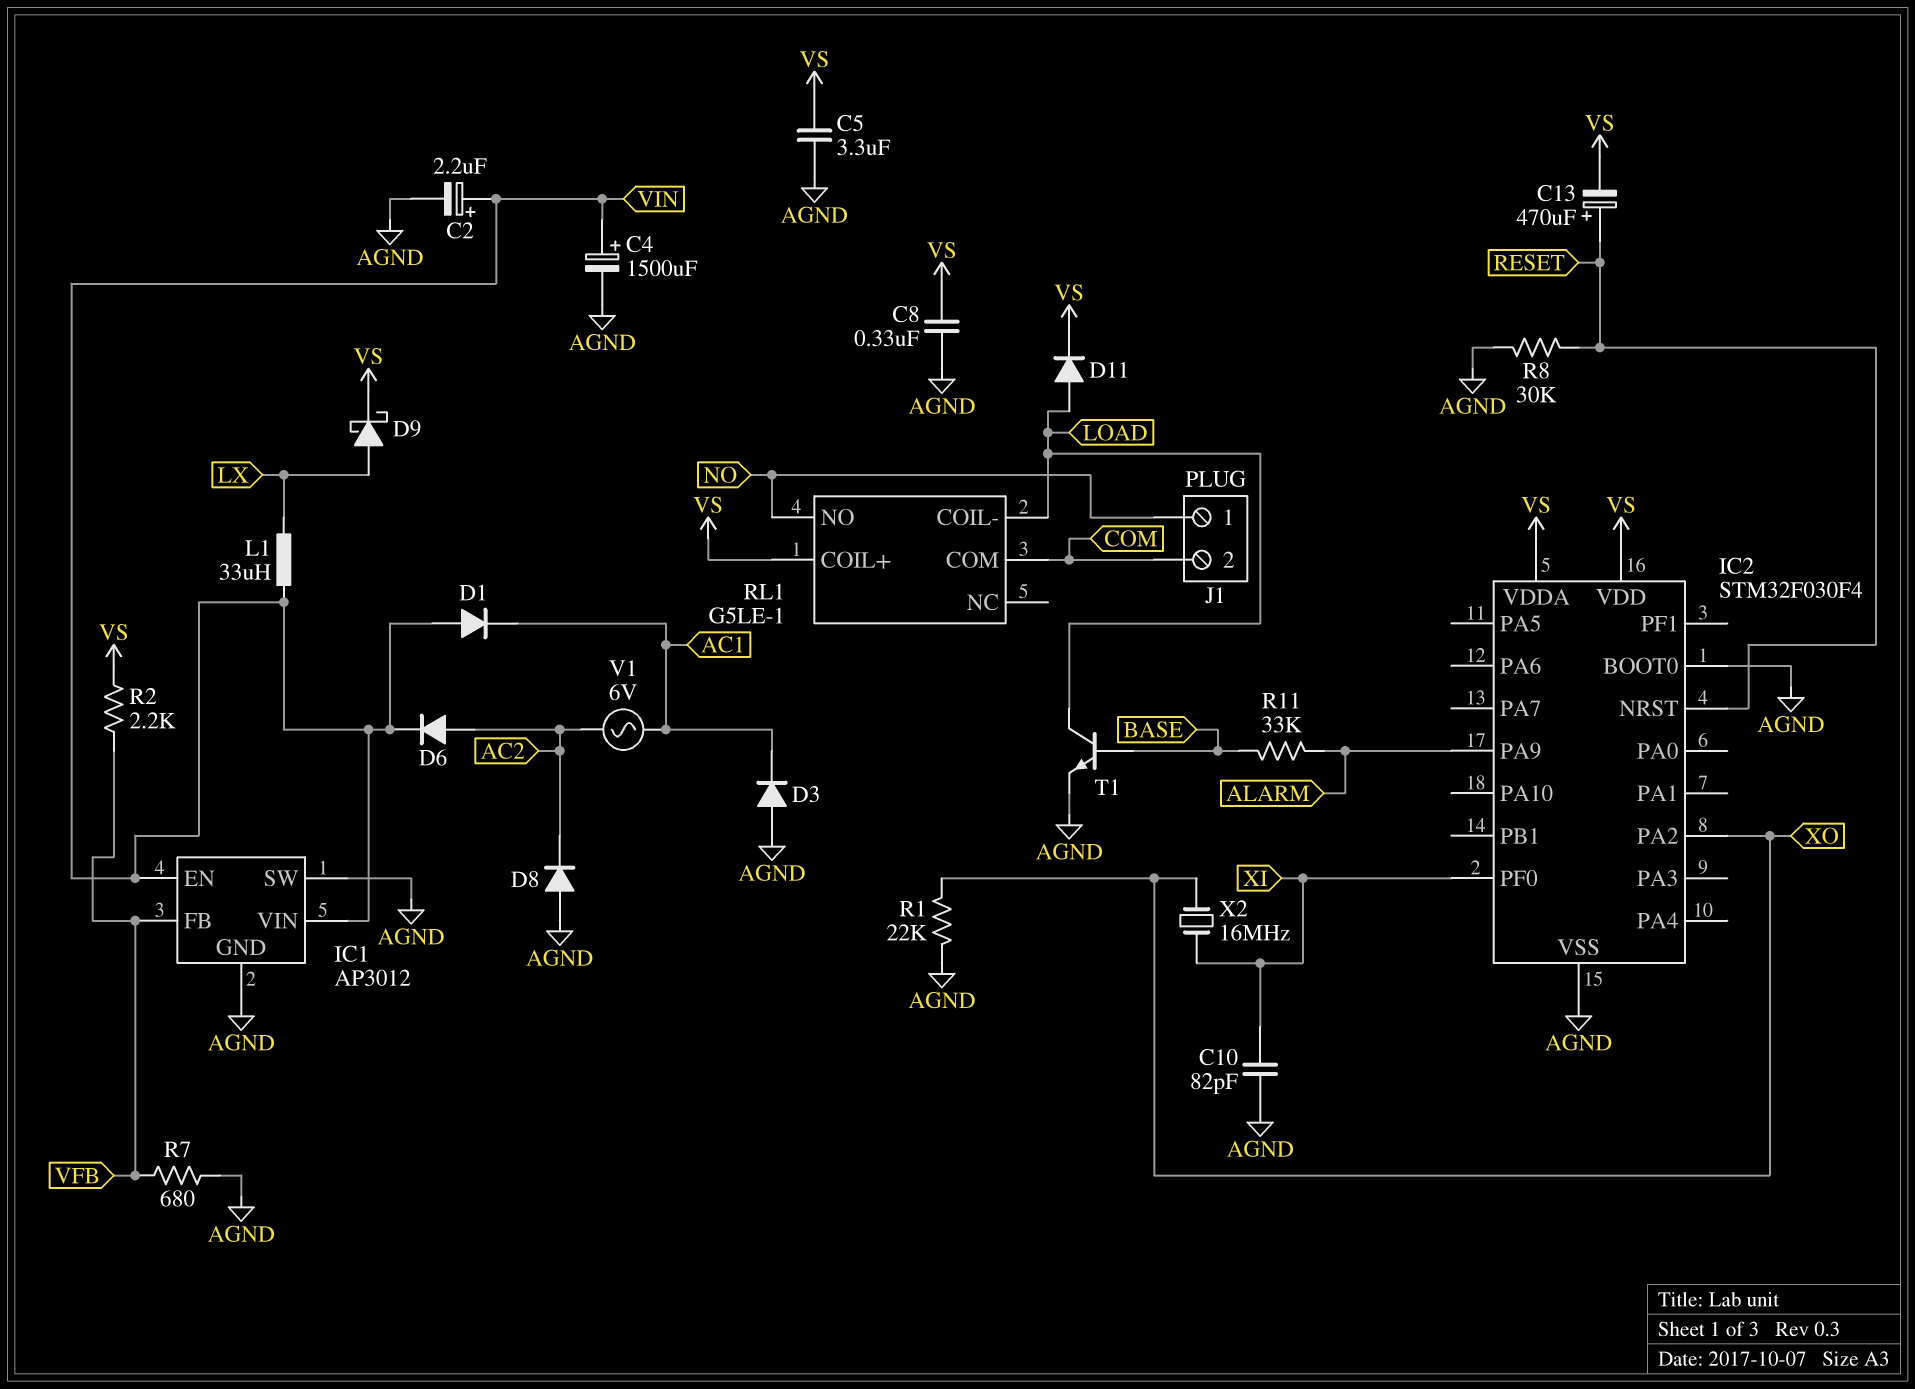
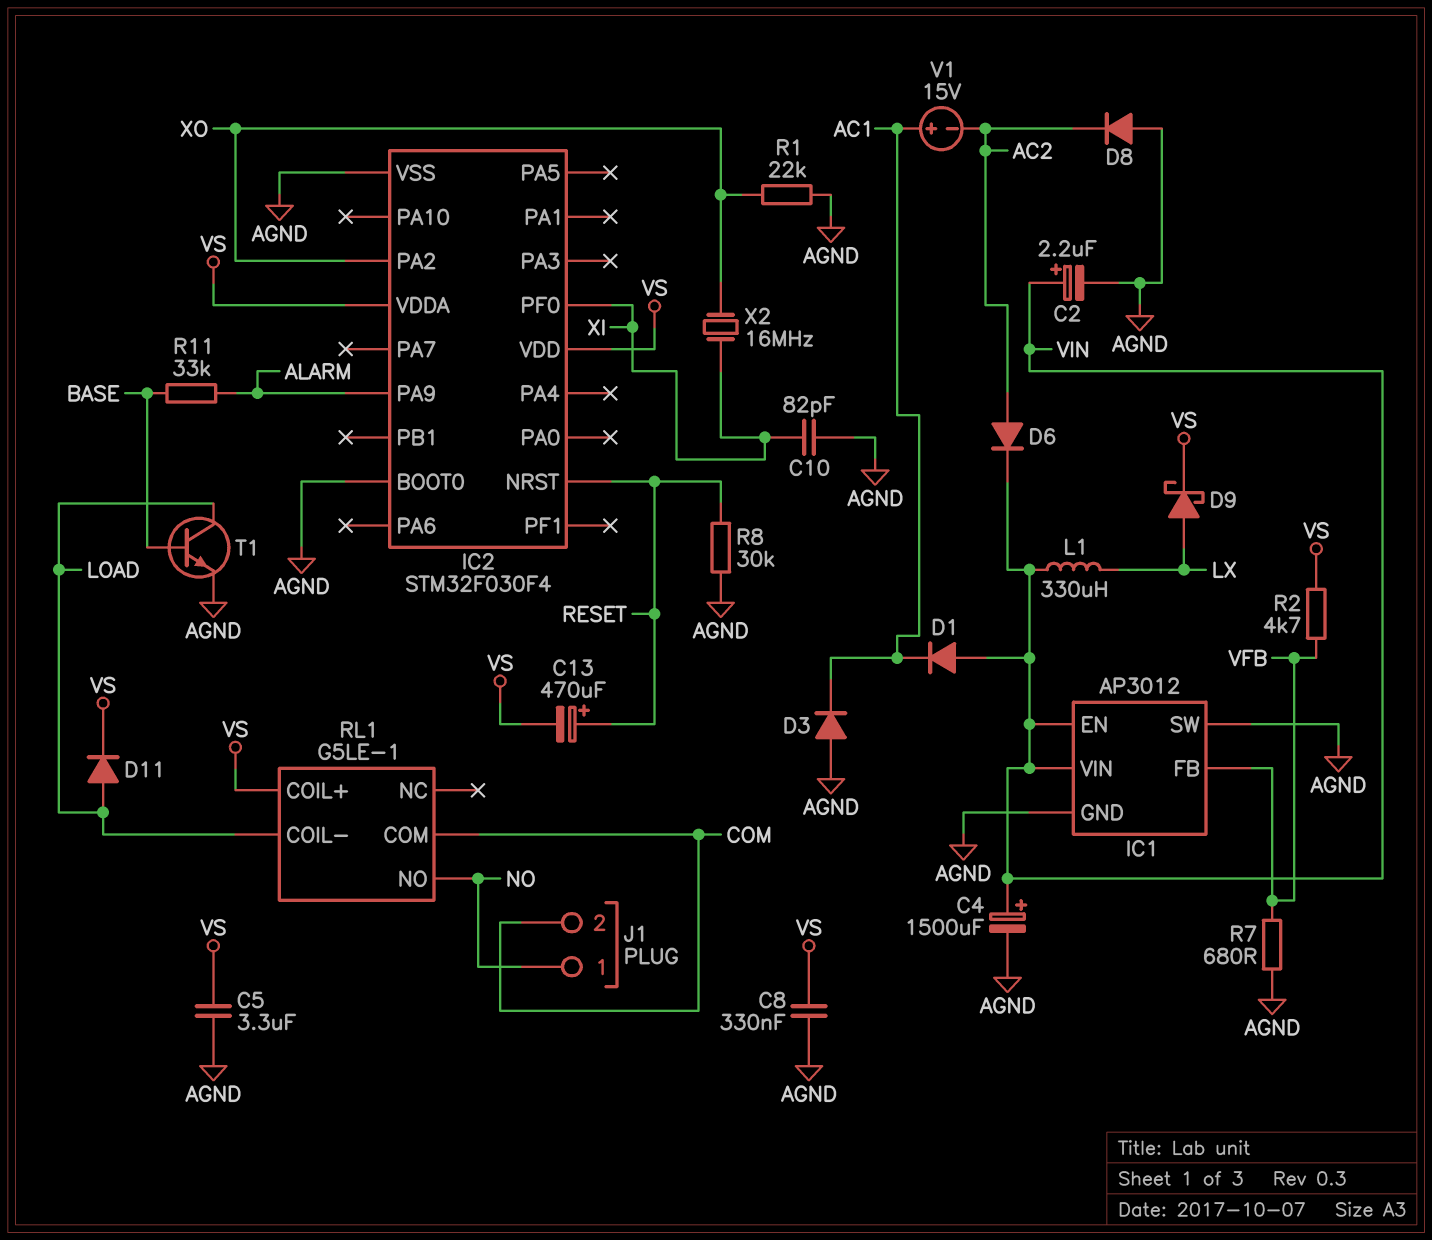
L1: 33uH (LX, VIN) -> 330uH (LX, VIN)
R2: 2.2k (VFB, VS) -> 4.7k (VFB, VS)
V1: AC 6V (AC1, AC2) -> 15V (plus AC1, minus AC2)

